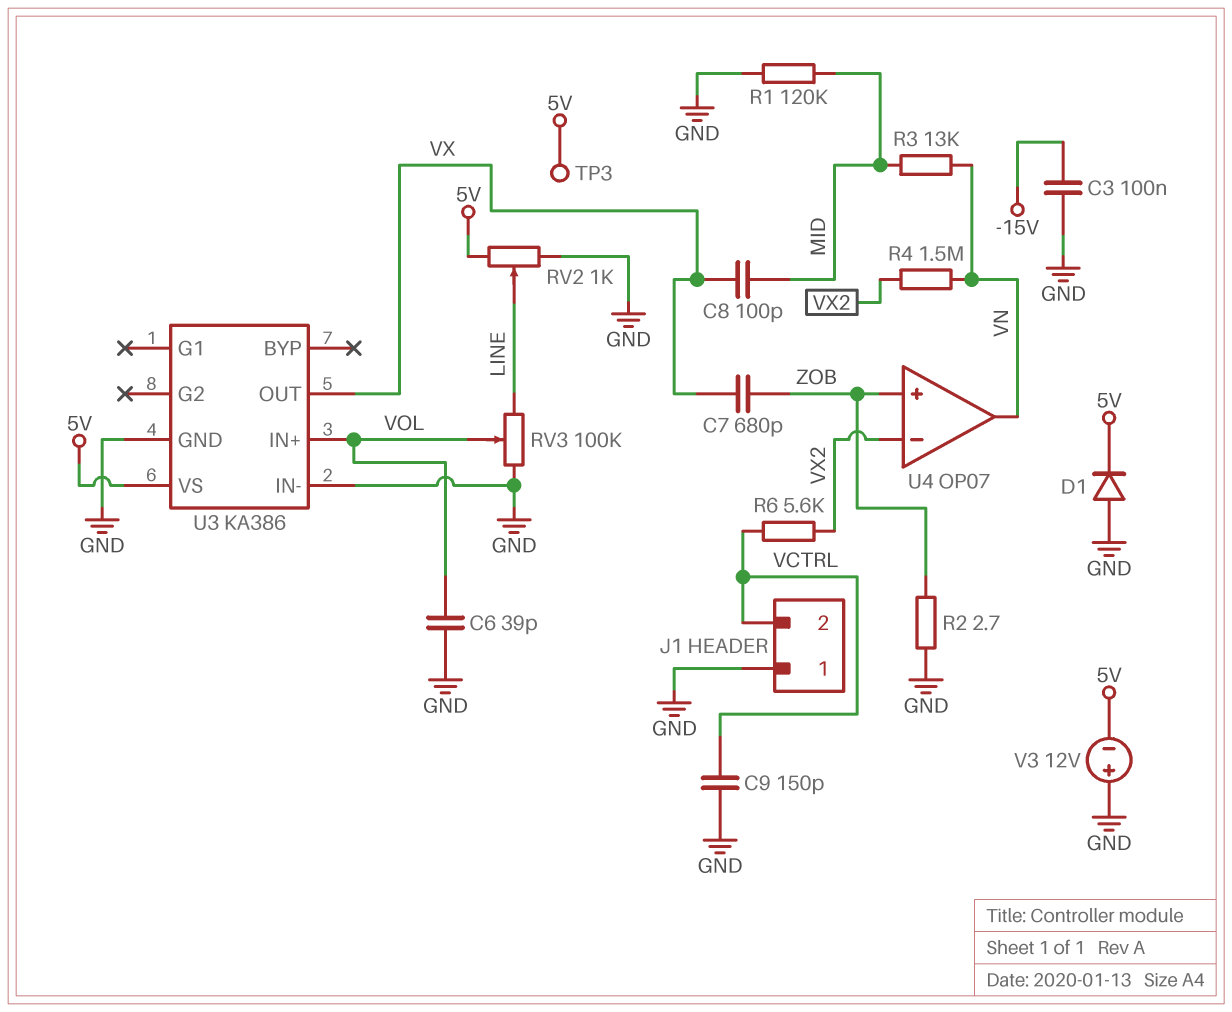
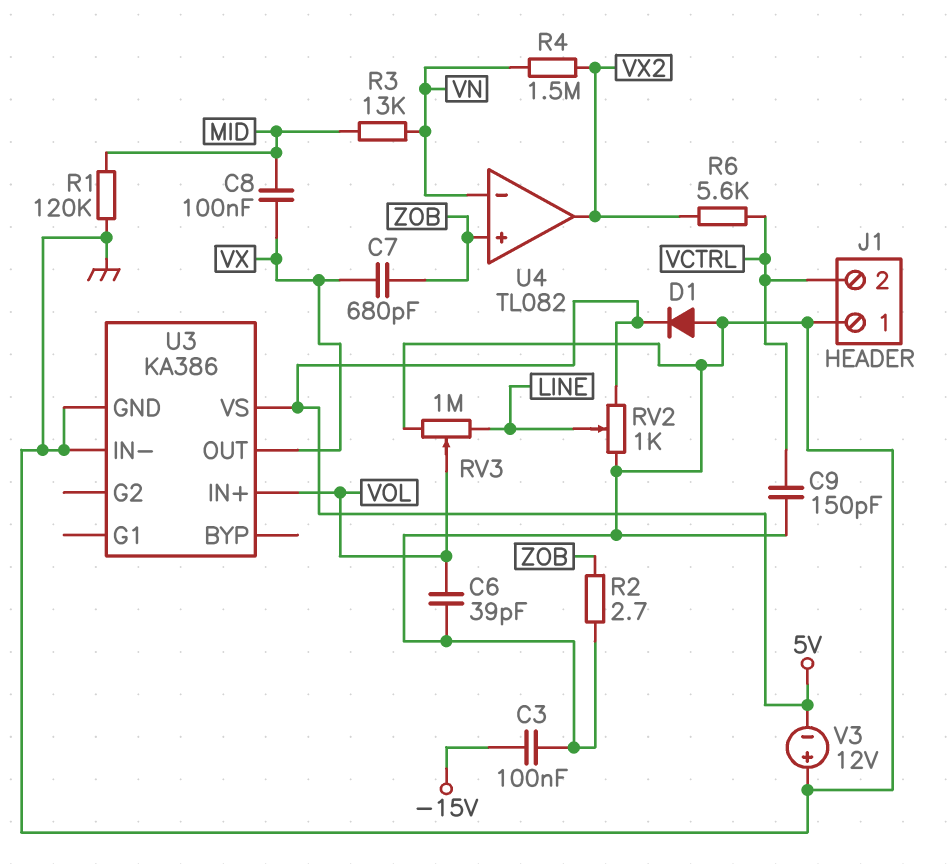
C8: 100pF (MID, VX) -> 100nF (MID, VX)
RV3: 100k (GND, LINE, wiper VOL) -> 1M (GND, LINE, wiper VOL)
TP3: test point (5V) -> none
U4: OP07 -> TL082
U4 pin in-: VX2 -> VN
U4 pin out: VN -> VX2

